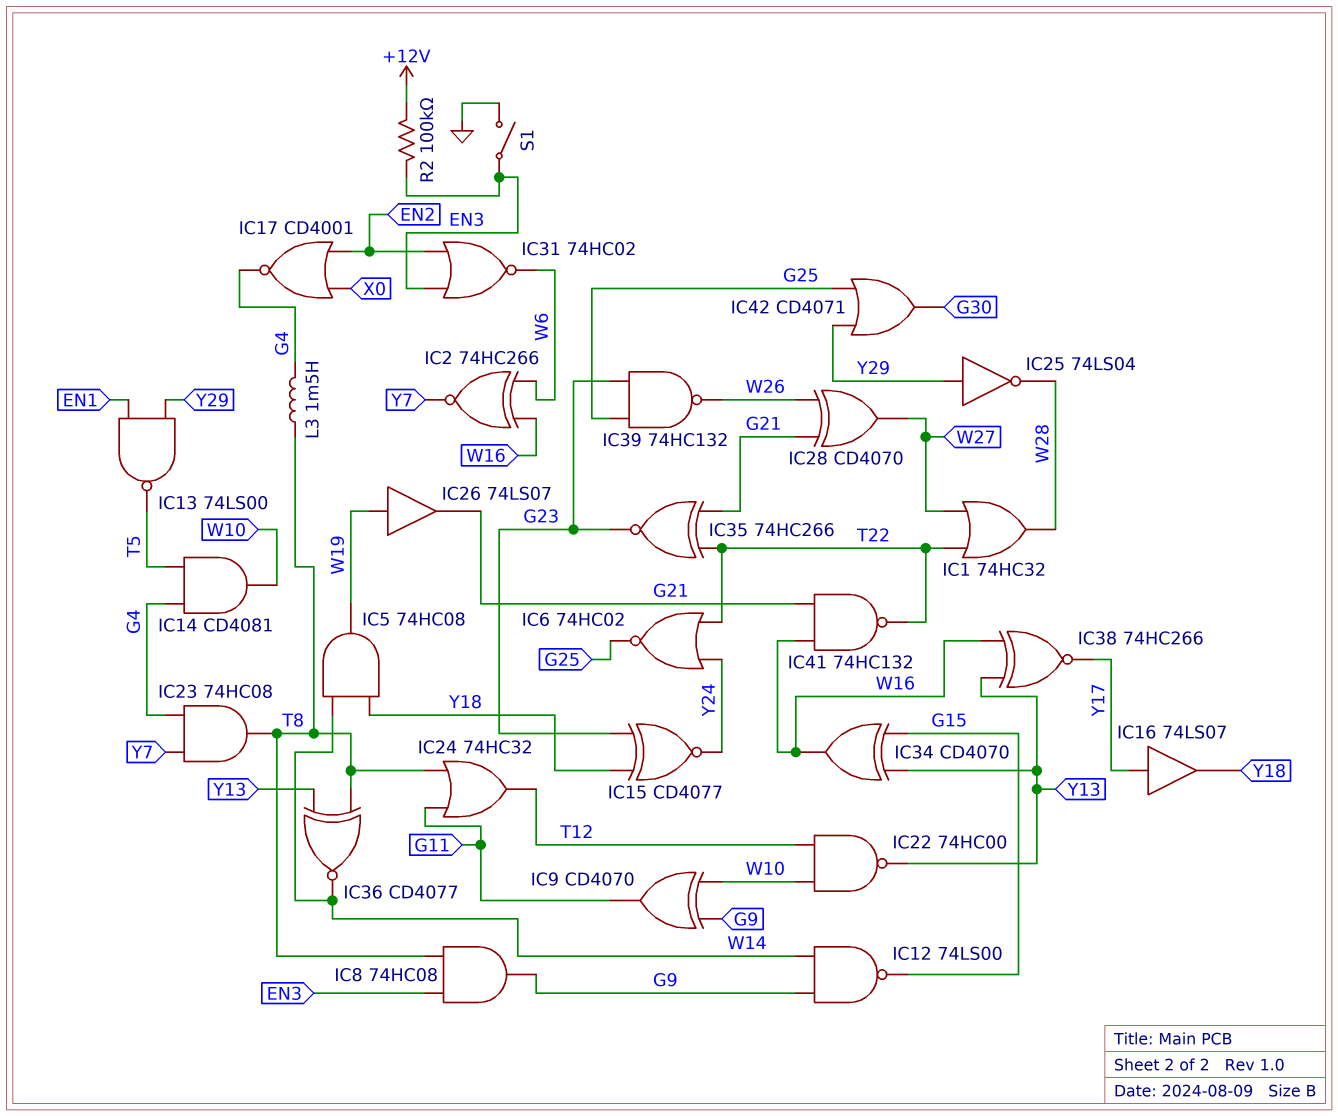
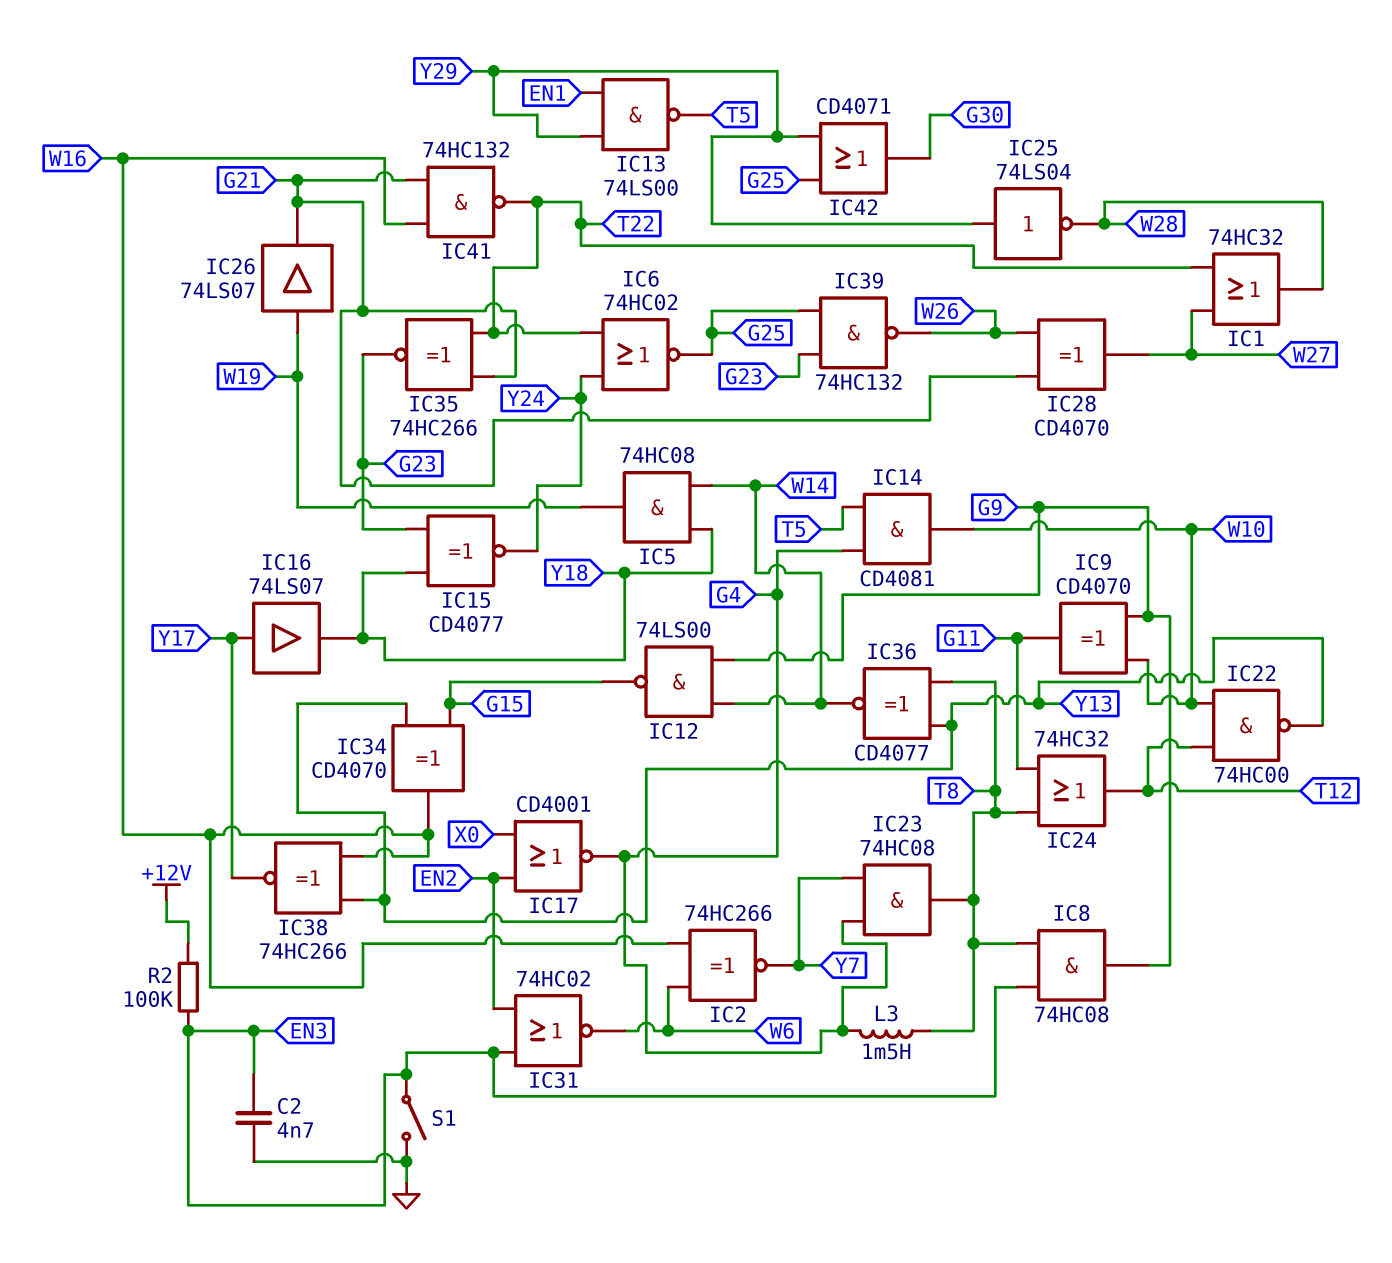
C2: none -> 4.7nF (EN3, GND)

